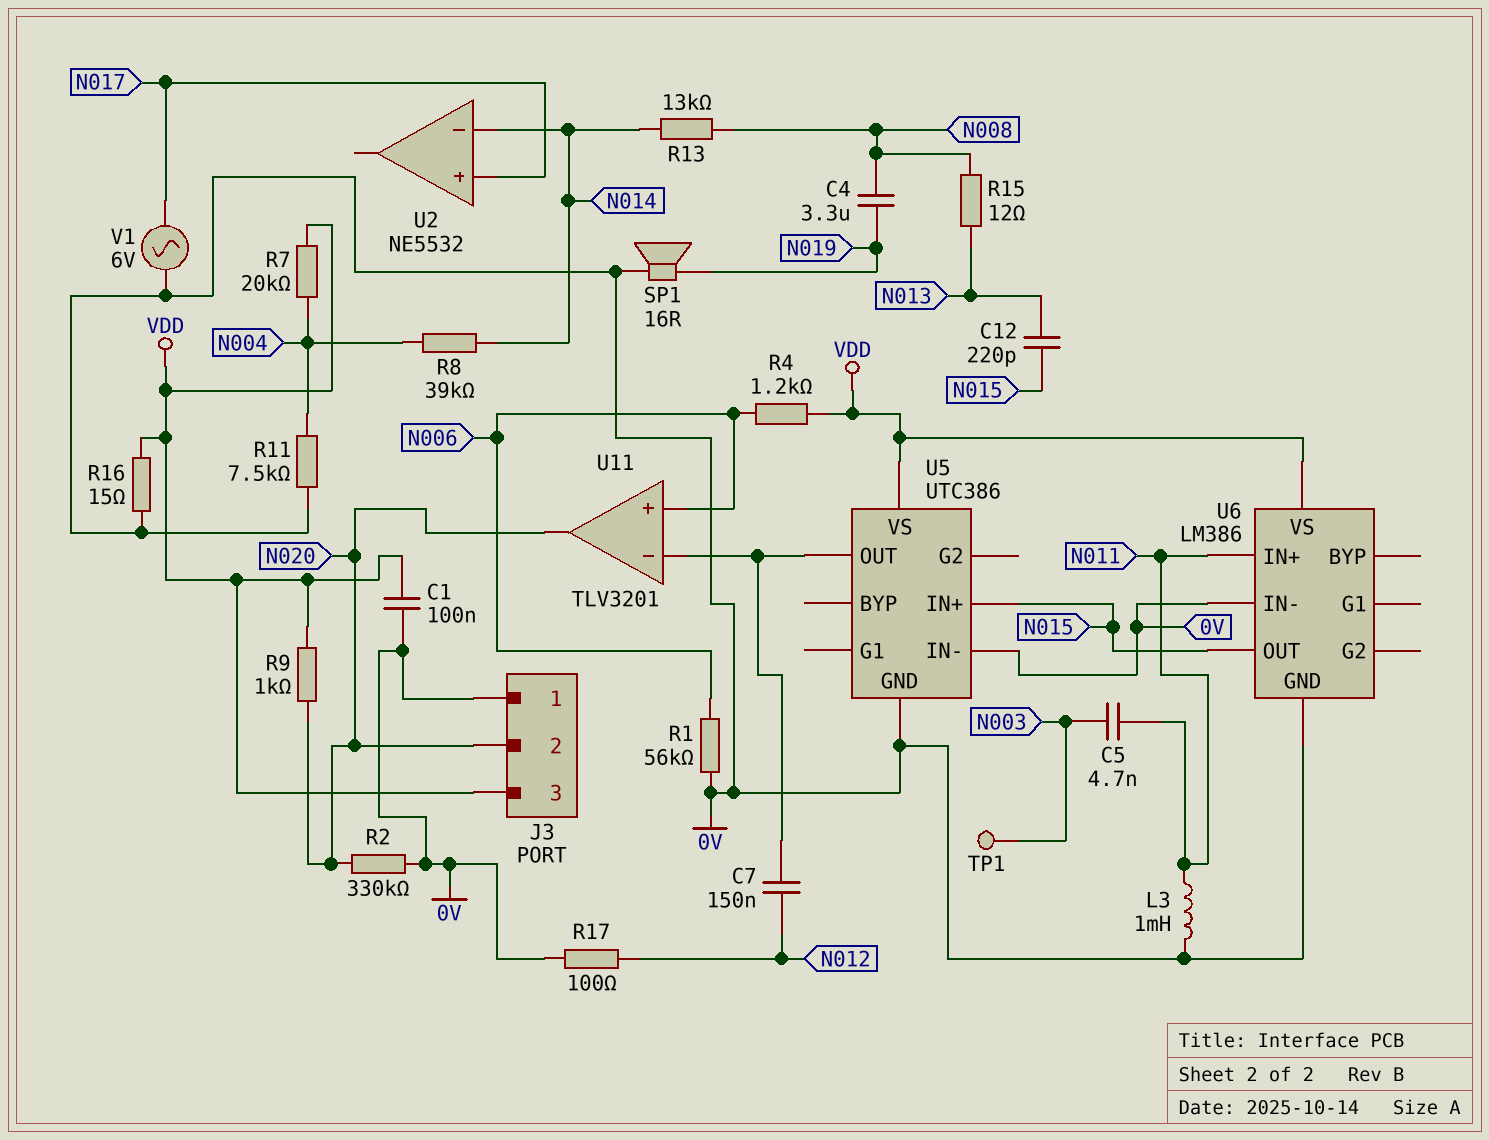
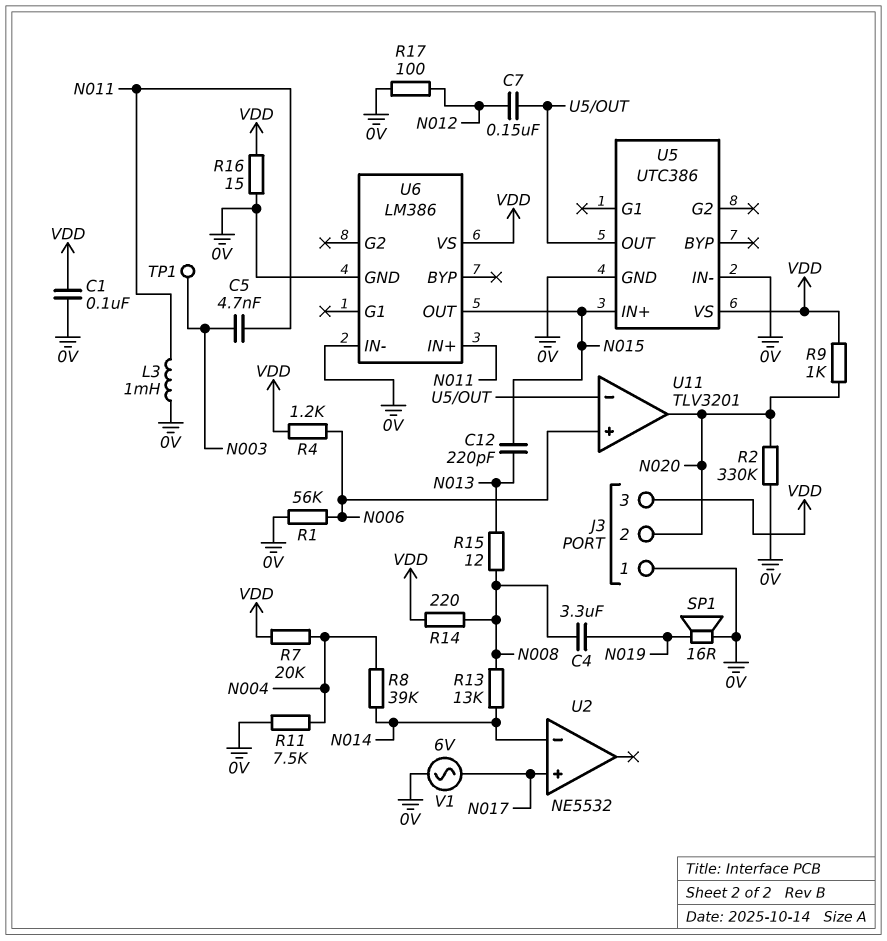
R14: none -> 220 (N008, VDD)

